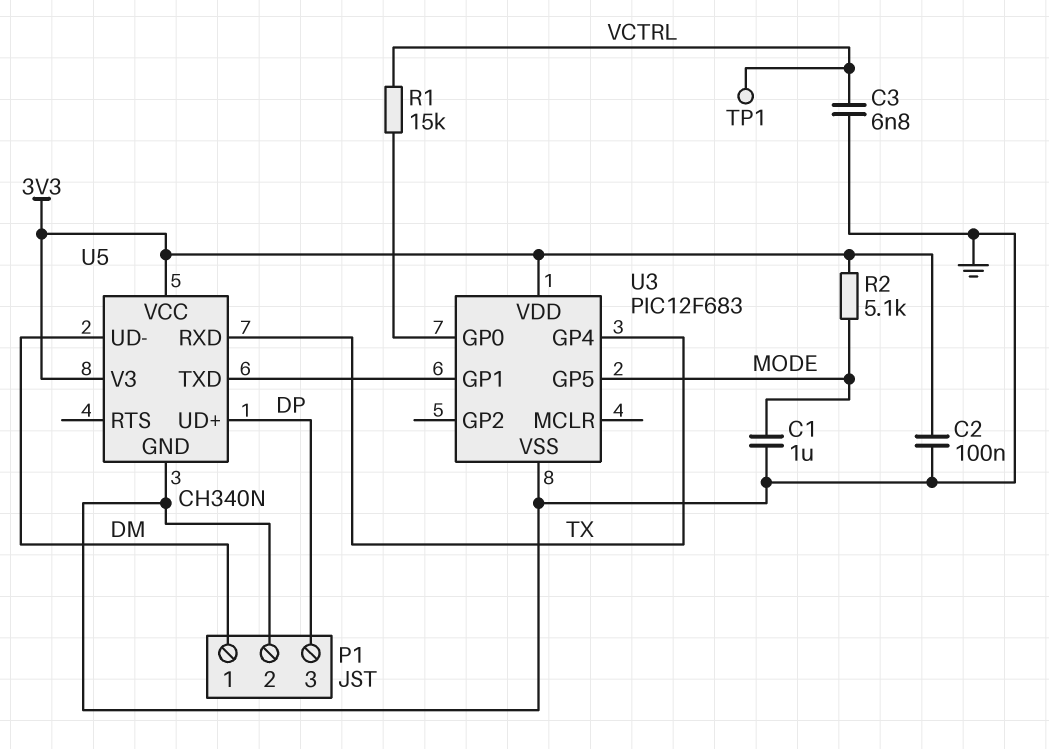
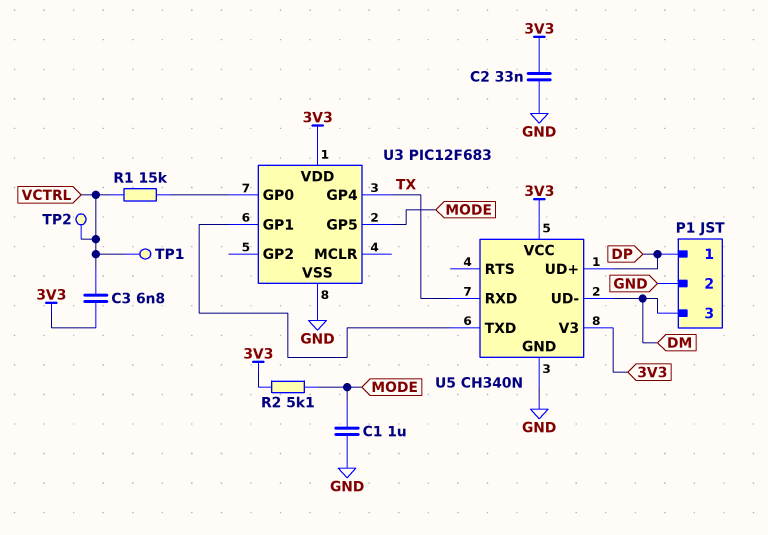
C2: 100nF (3V3, GND) -> 33nF (3V3, GND)
C3: 6.8nF (GND, VCTRL) -> 6.8nF (3V3, VCTRL)
P1 pin 1: DM -> DP
P1 pin 3: DP -> DM
TP2: none -> test point (VCTRL)

